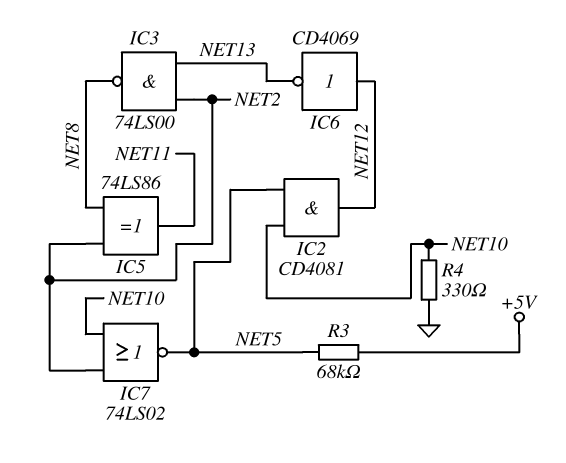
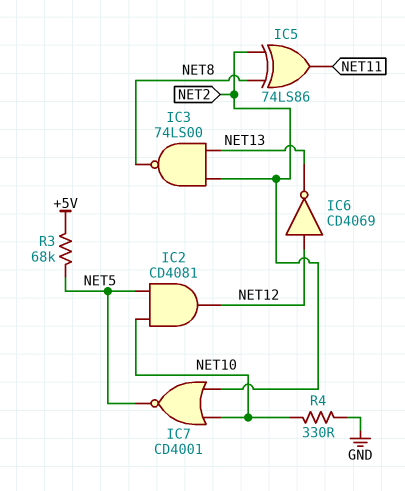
IC7: NOR 74LS02 (in NET2, in NET10, out NET5) -> NOR CD4001 (in NET2, in NET10, out NET5)

